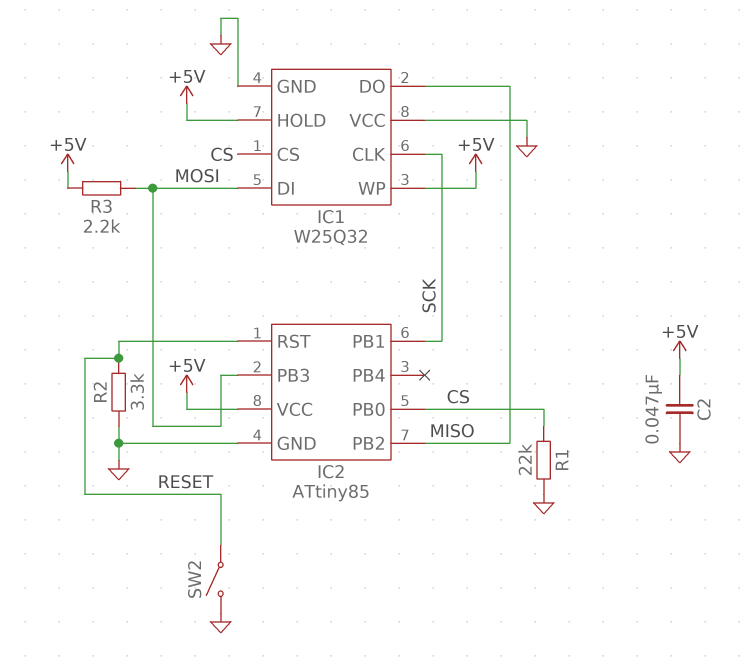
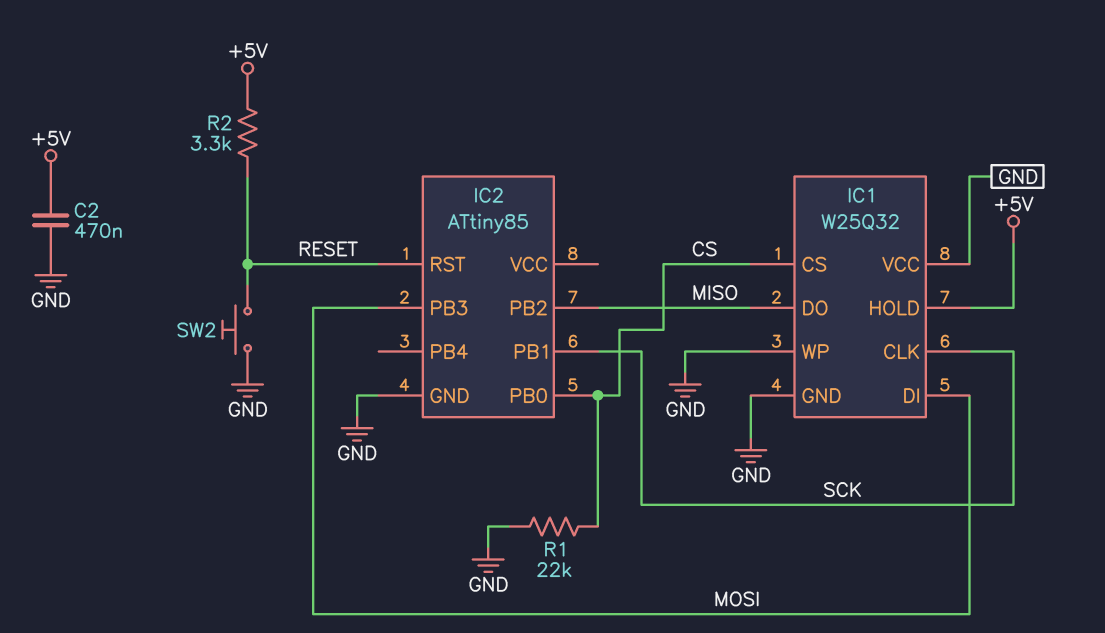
C2: 47nF (+5V, GND) -> 470nF (+5V, GND)
IC1 pin WP: +5V -> GND
IC2 pin VCC: +5V -> none
R2: 3.3k (GND, RESET) -> 3.3k (+5V, RESET)
R3: 2.2k (+5V, MOSI) -> none
SW2: switch (GND, RESET) -> button (GND, RESET)

